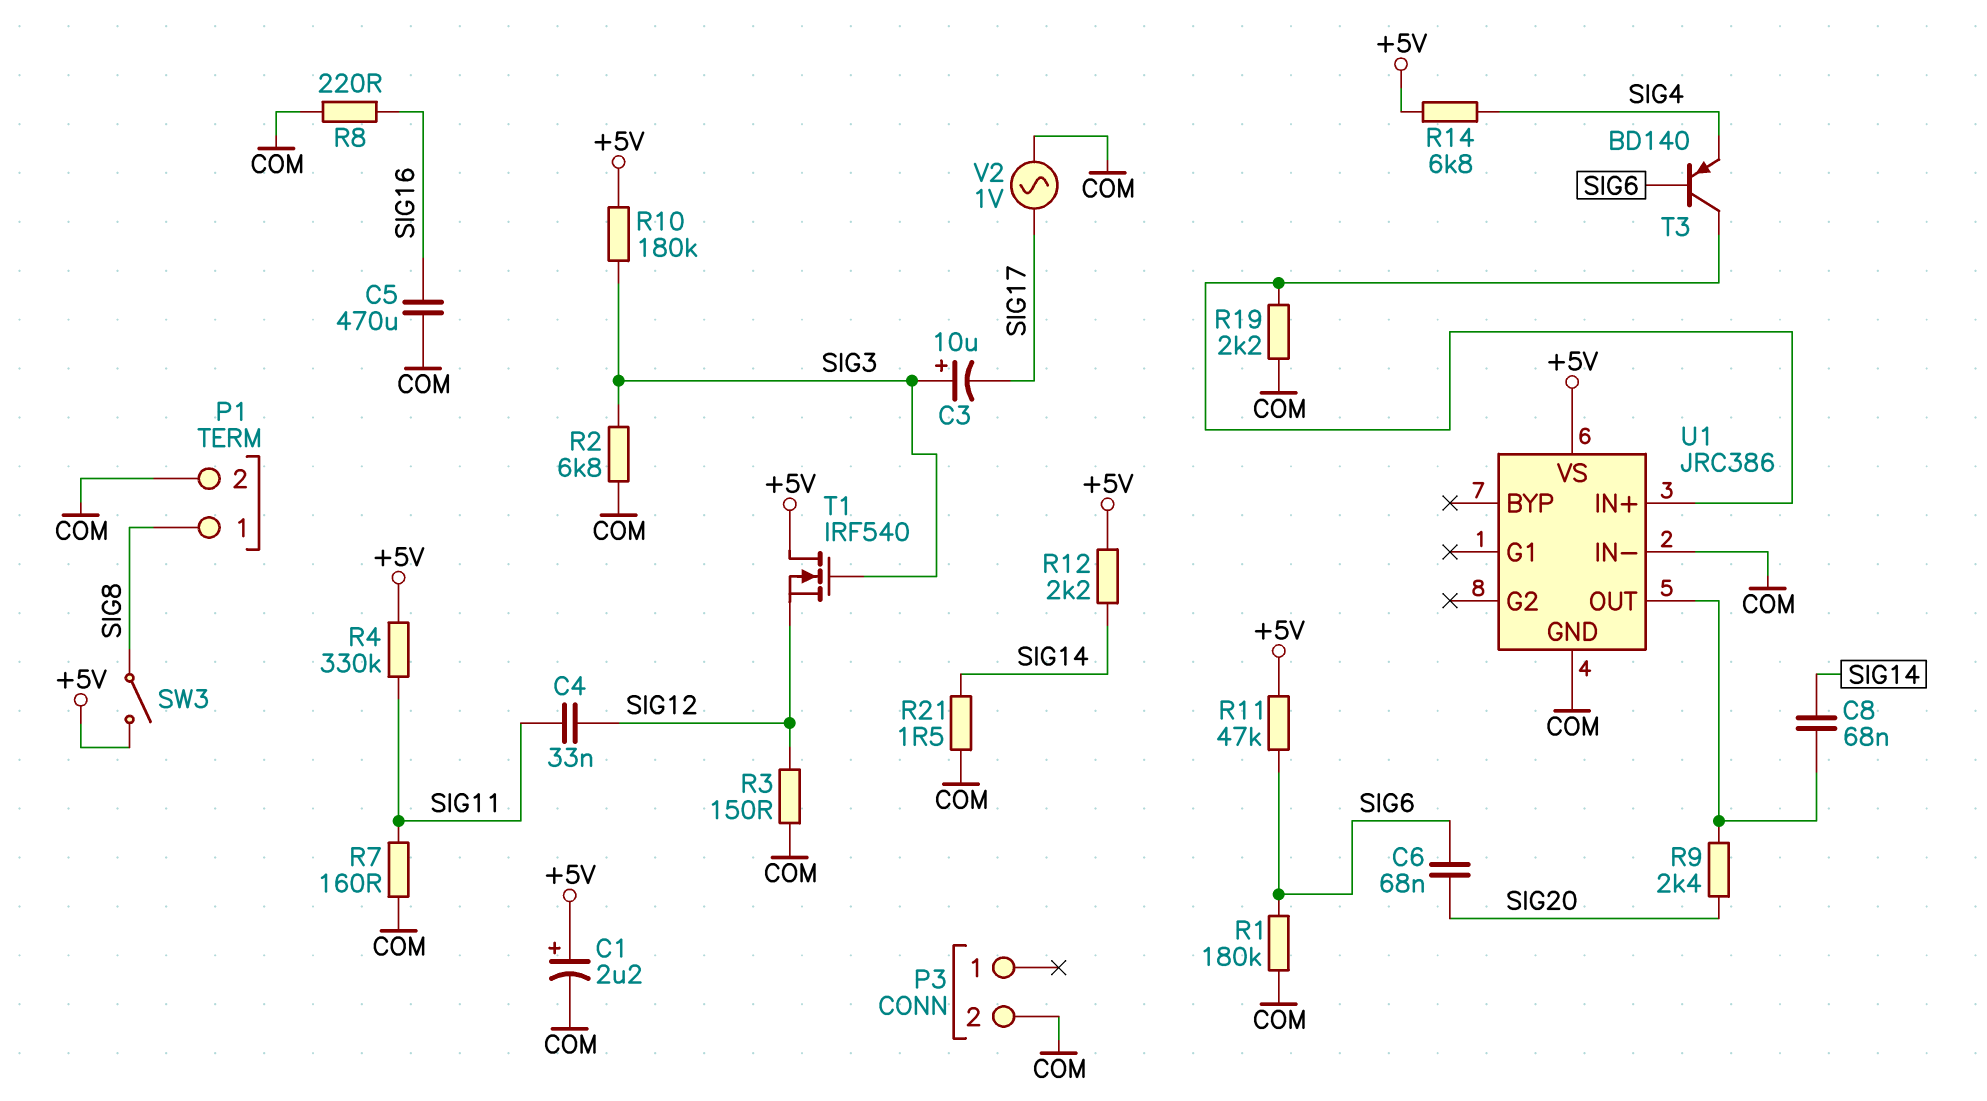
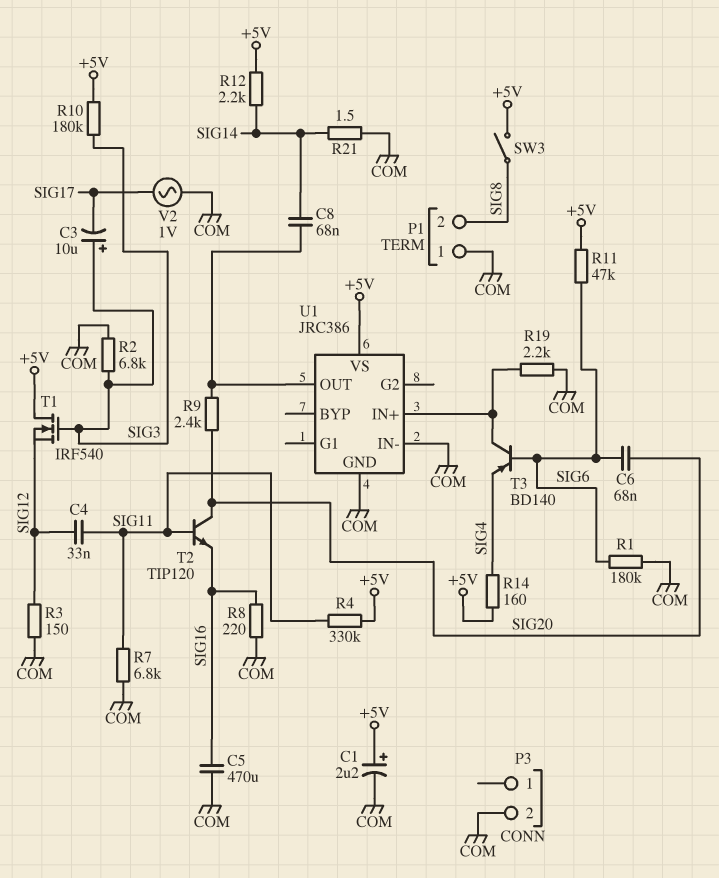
P1 pin 1: SIG8 -> COM
P1 pin 2: COM -> SIG8
R7: 160 (COM, SIG11) -> 6.8k (COM, SIG11)
R14: 6.8k (+5V, SIG4) -> 160 (+5V, SIG4)
T2: none -> NPN TIP120 (B SIG11, C SIG20, E SIG16)

